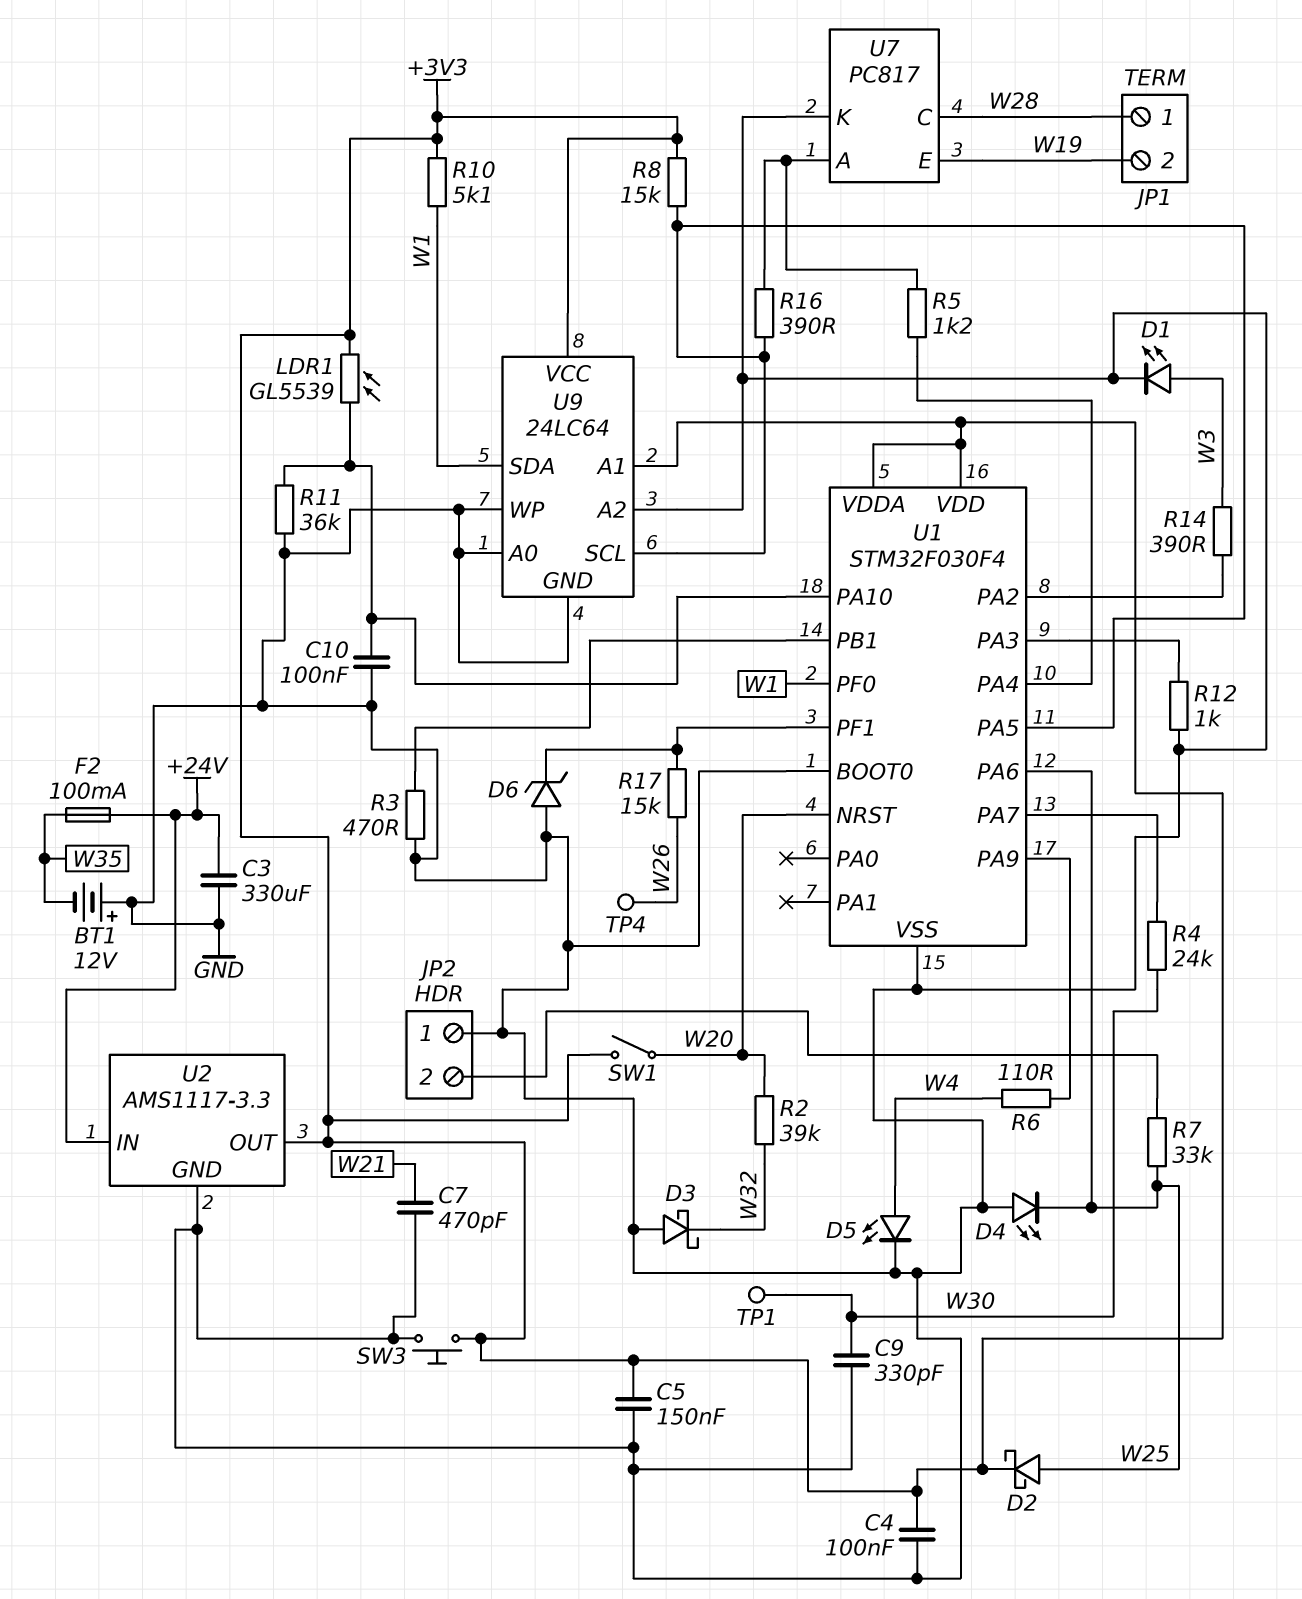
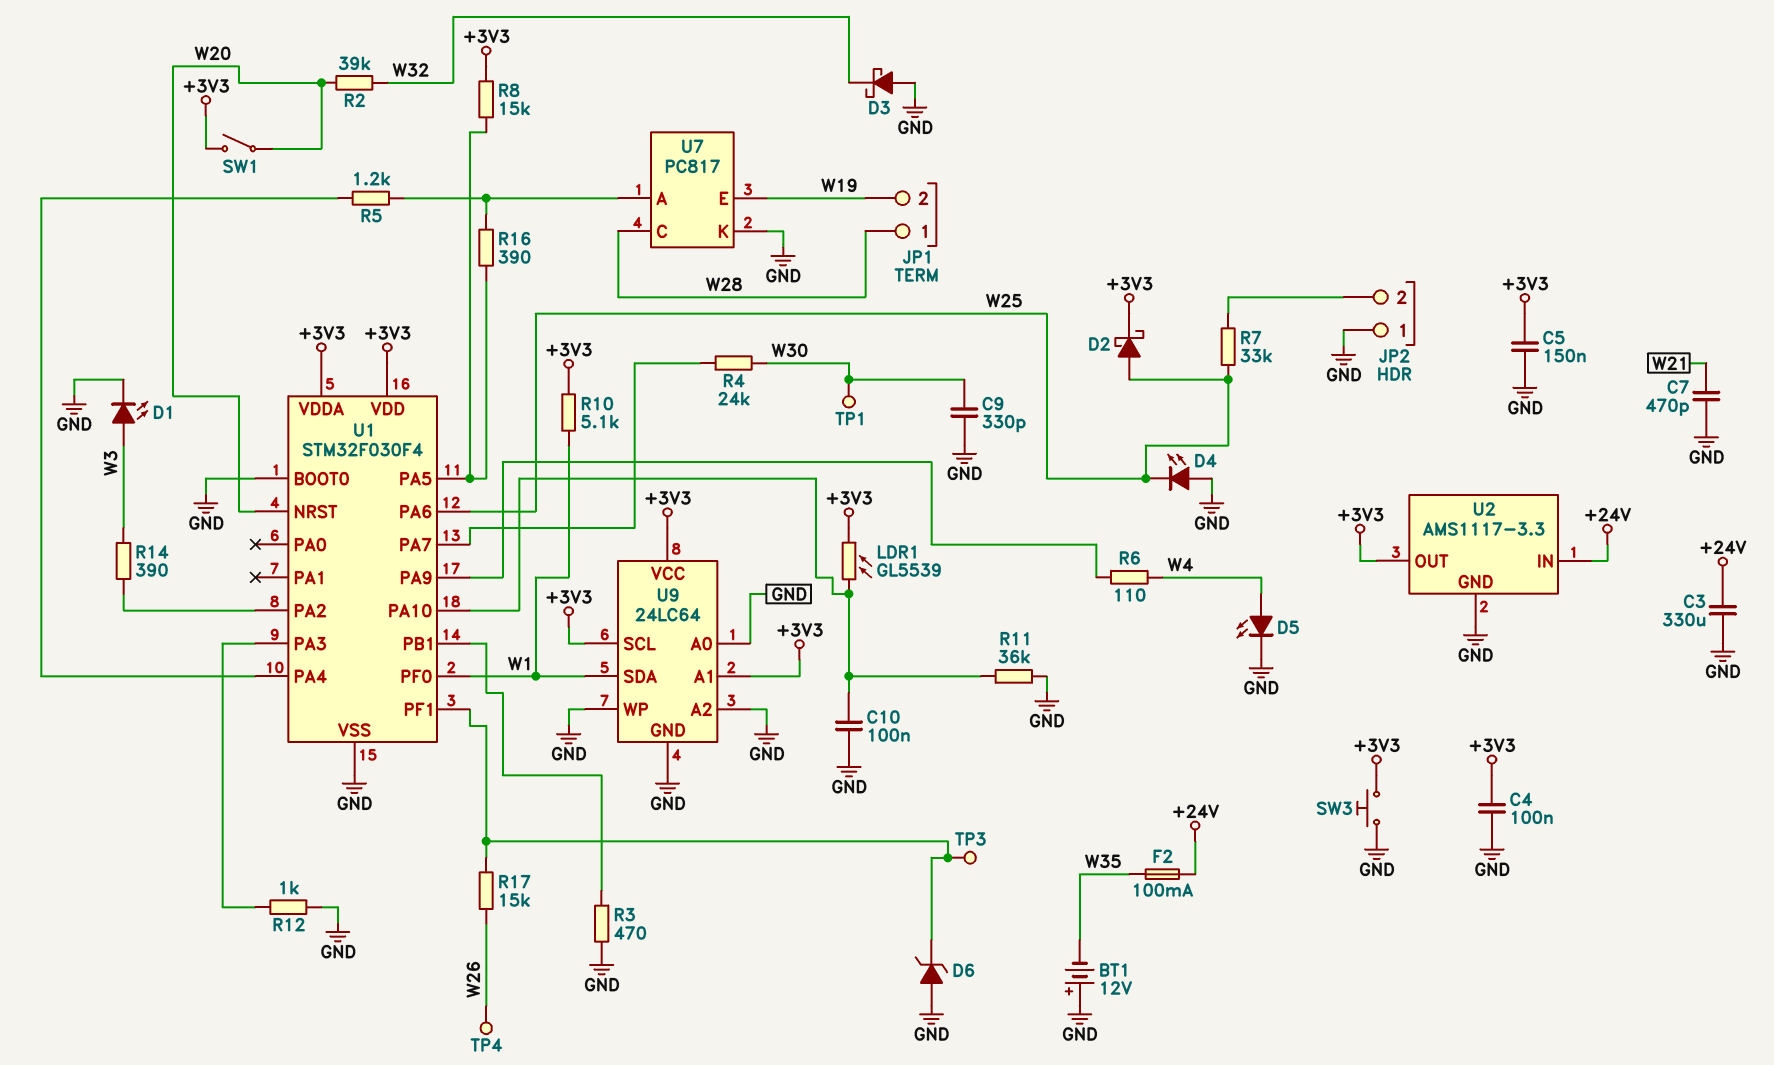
TP3: none -> test point (U1/PF1)
U9 pin SCL: U1/PA5 -> +3V3

